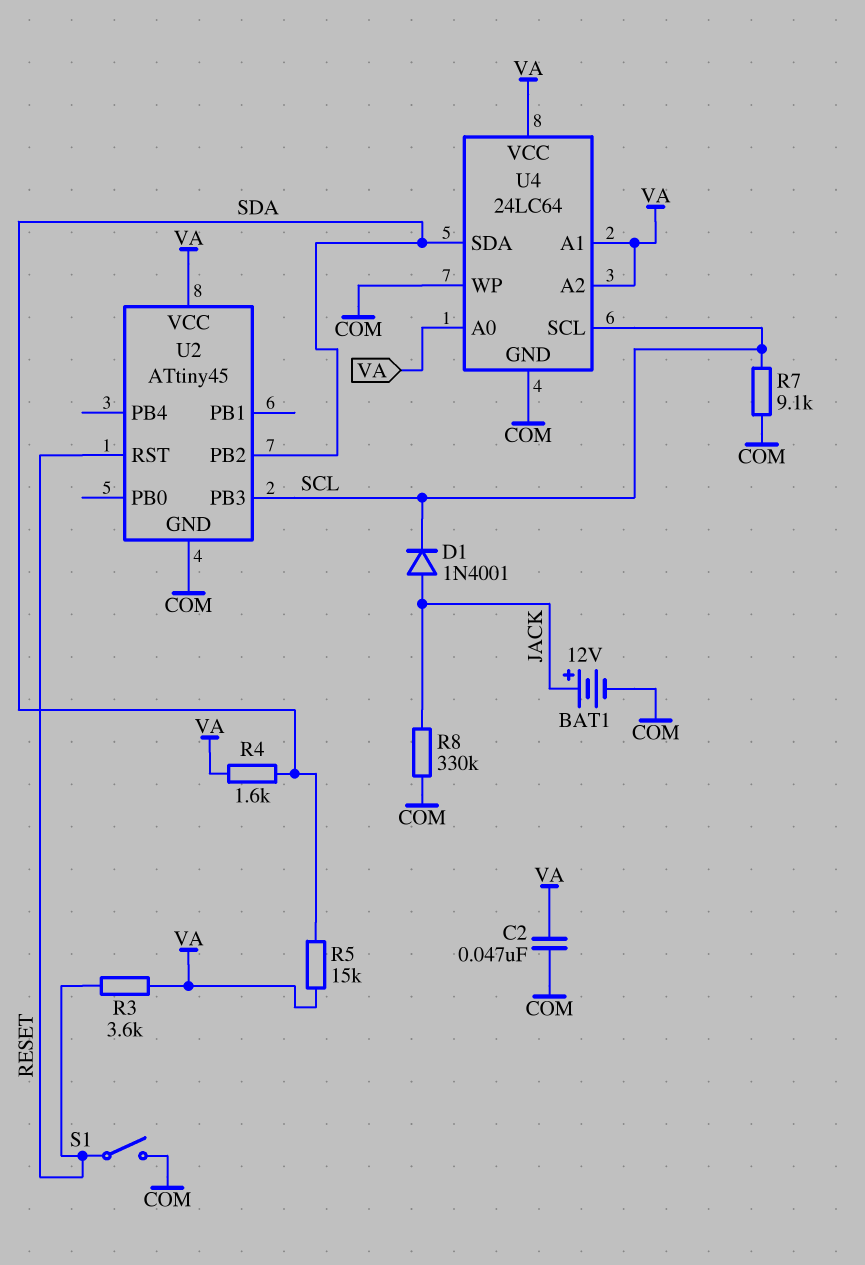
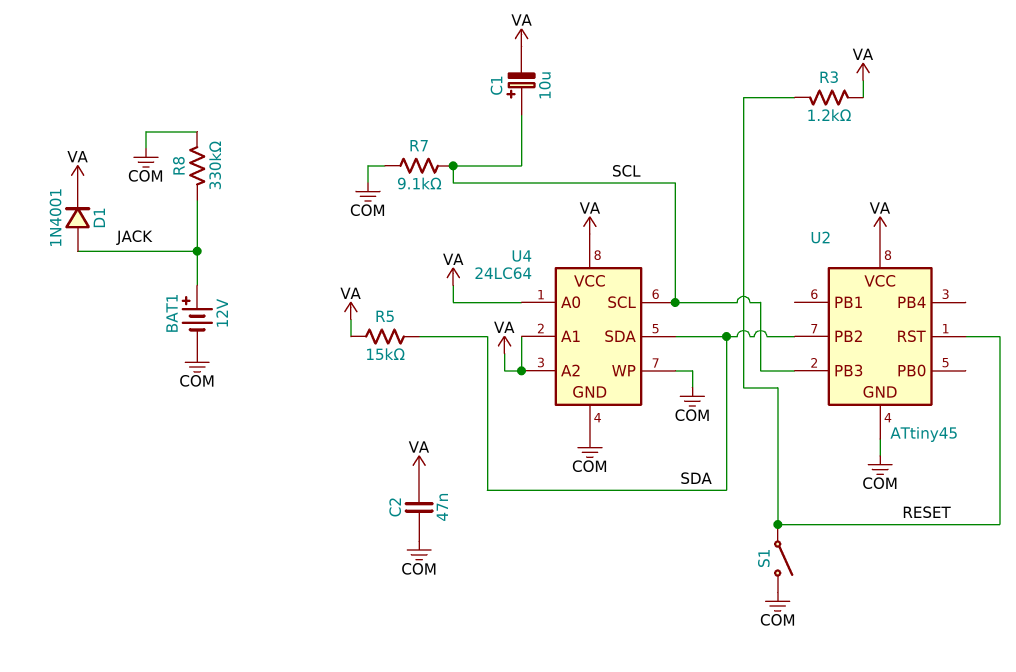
C1: none -> 10uF (plus SCL, minus VA)
D1: diode 1N4001 (A JACK, K SCL) -> diode 1N4001 (A JACK, K VA)
R3: 3.6k (RESET, VA) -> 1.2k (RESET, VA)
R4: 1.6k (SDA, VA) -> none

